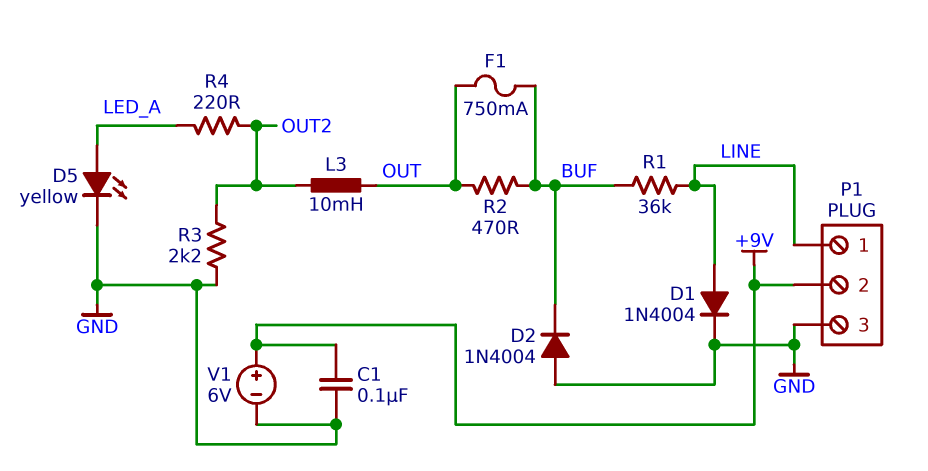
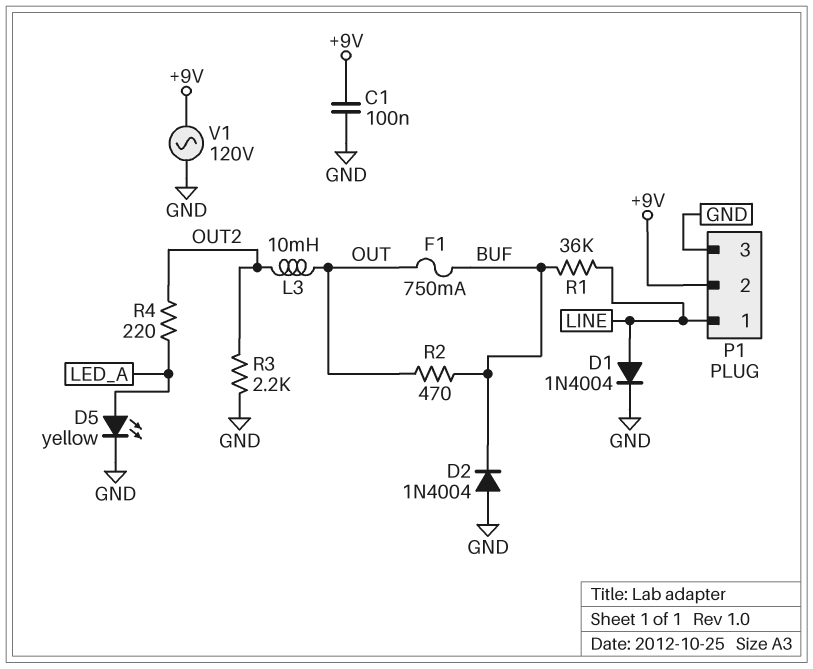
V1: 6V (plus +9V, minus GND) -> AC 120V (+9V, GND)

